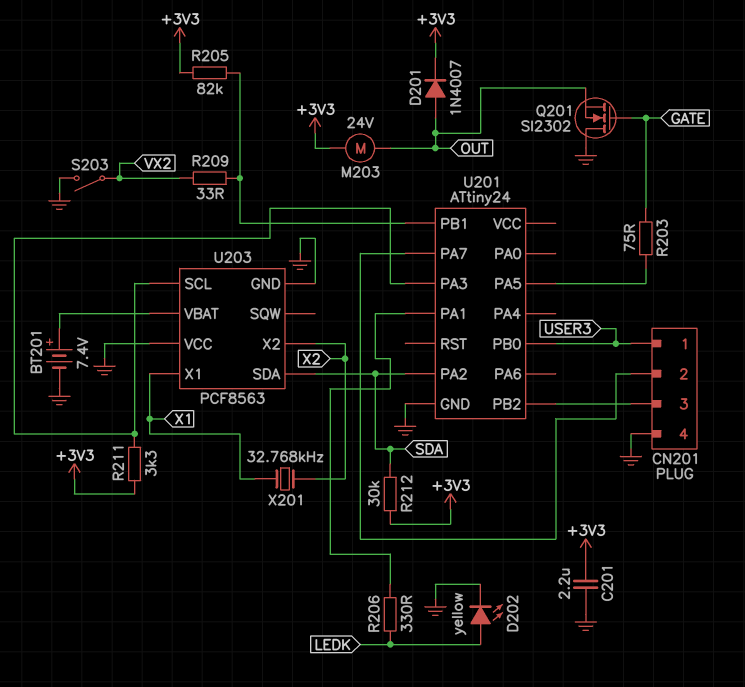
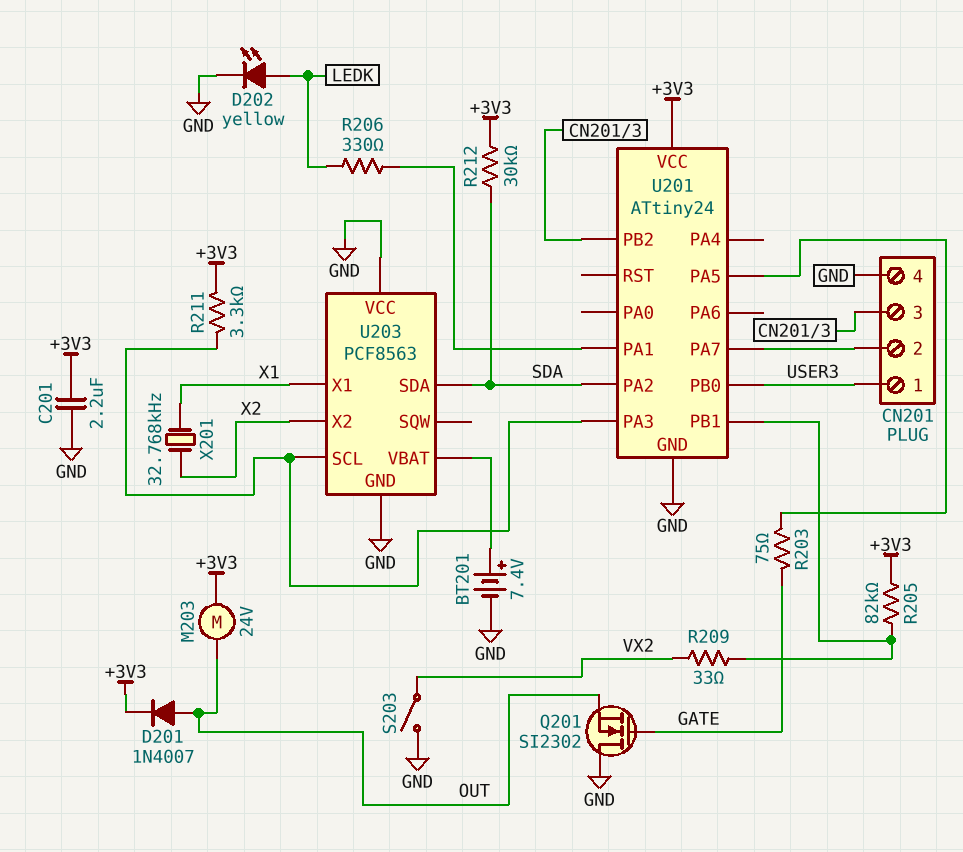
U201 pin VCC: none -> +3V3

